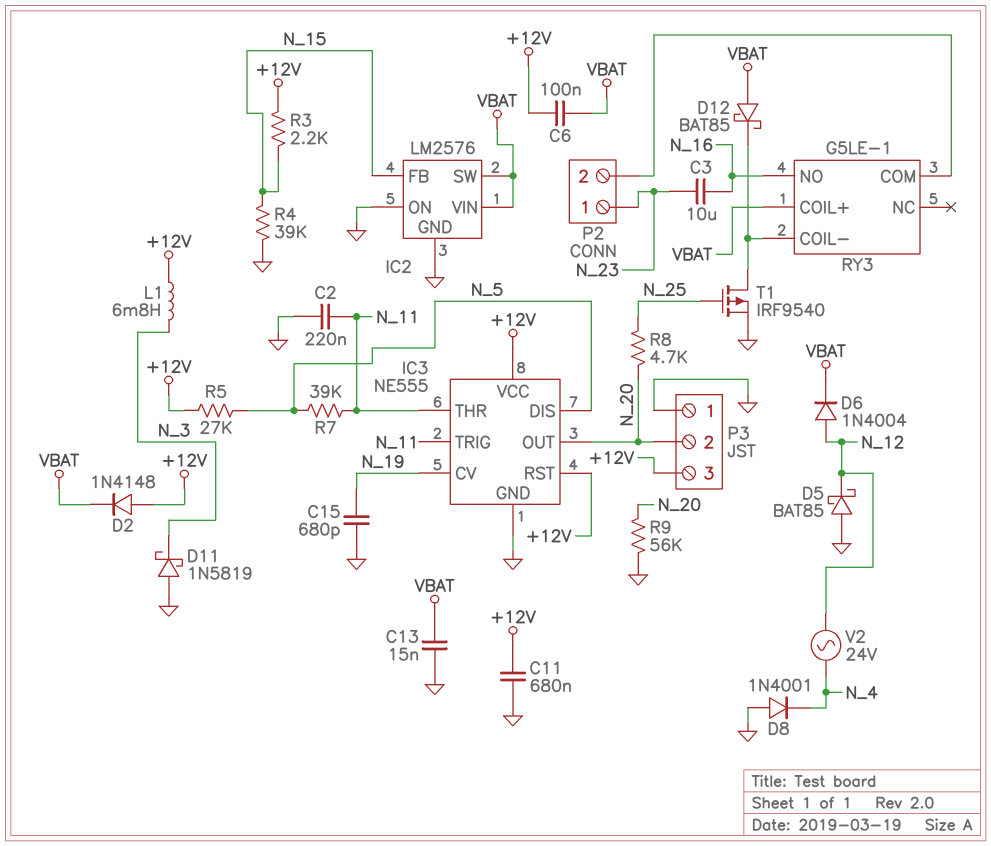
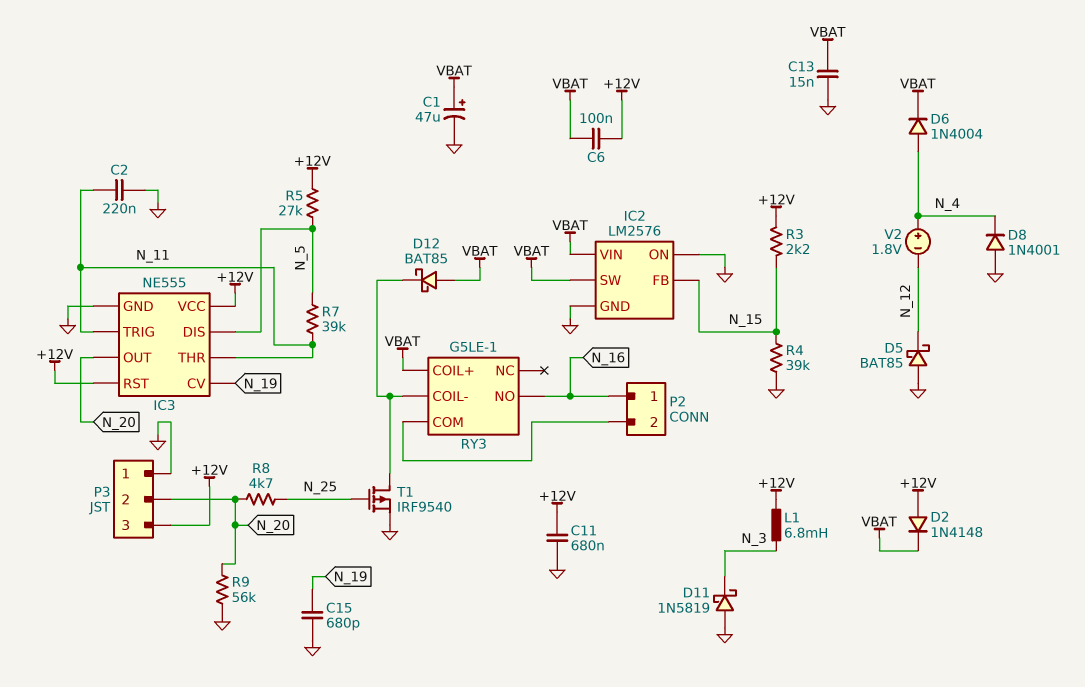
C1: none -> 47uF (plus VBAT, minus GND)
C3: 10uF (N_16, N_23) -> none
D6: diode 1N4004 (A N_12, K VBAT) -> diode 1N4004 (A N_4, K VBAT)
P2 pin 1: N_23 -> N_16
V2: AC 24V (N_4, N_12) -> 1.8V (plus N_4, minus N_12)

